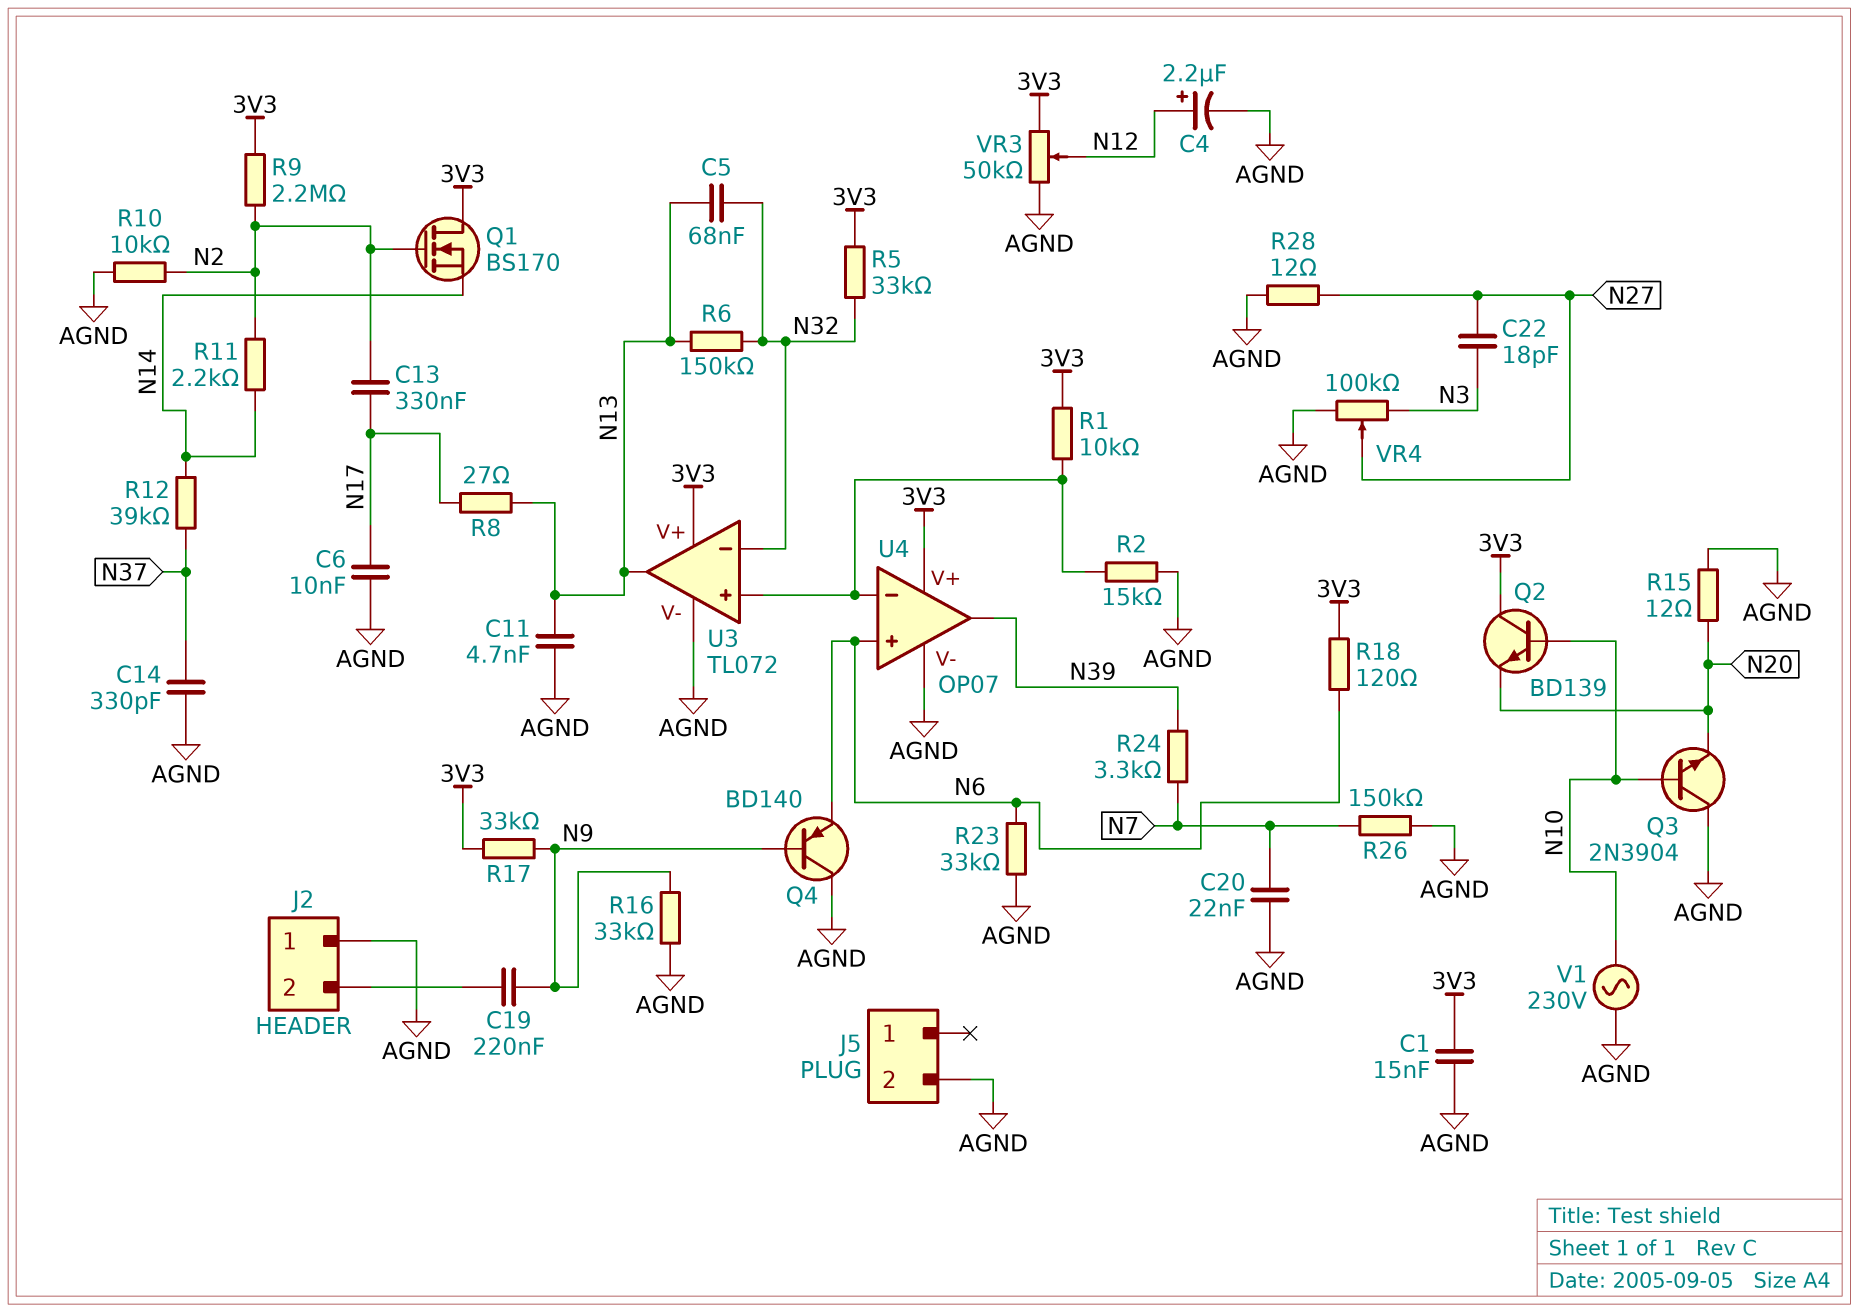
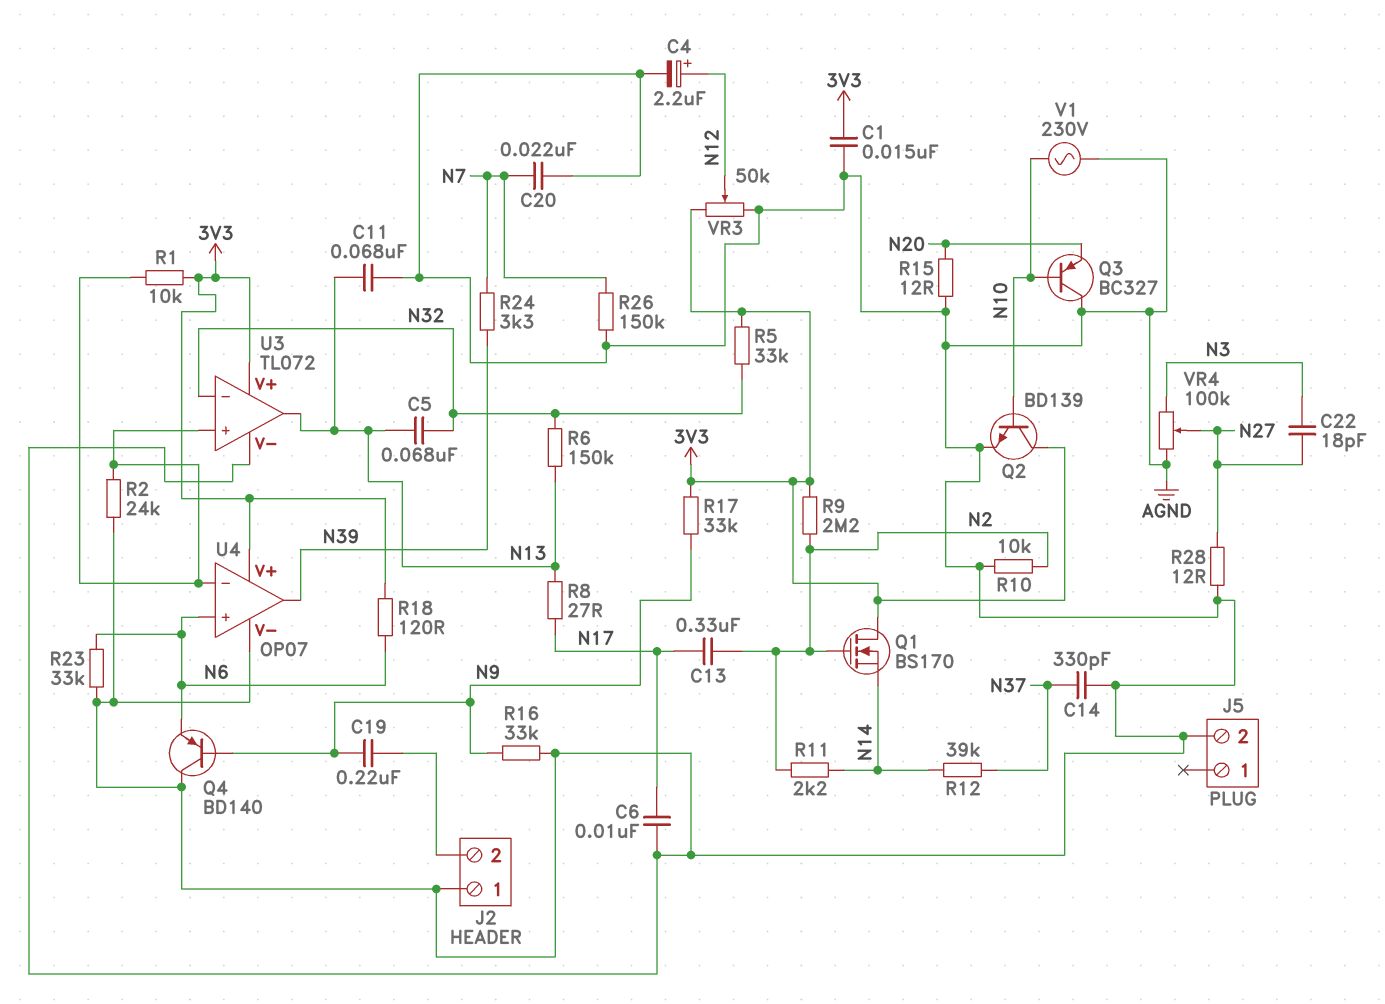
C11: 4.7nF (AGND, N13) -> 68nF (AGND, N13)
Q2: NPN BD139 (B N10, C 3V3, E N20) -> NPN BD139 (B N10, C 3V3, E AGND)
Q3: NPN 2N3904 (B N10, C AGND, E N20) -> PNP BC327 (B N10, C AGND, E N20)
R2: 15k (AGND, U3/in+) -> 24k (AGND, U3/in+)

